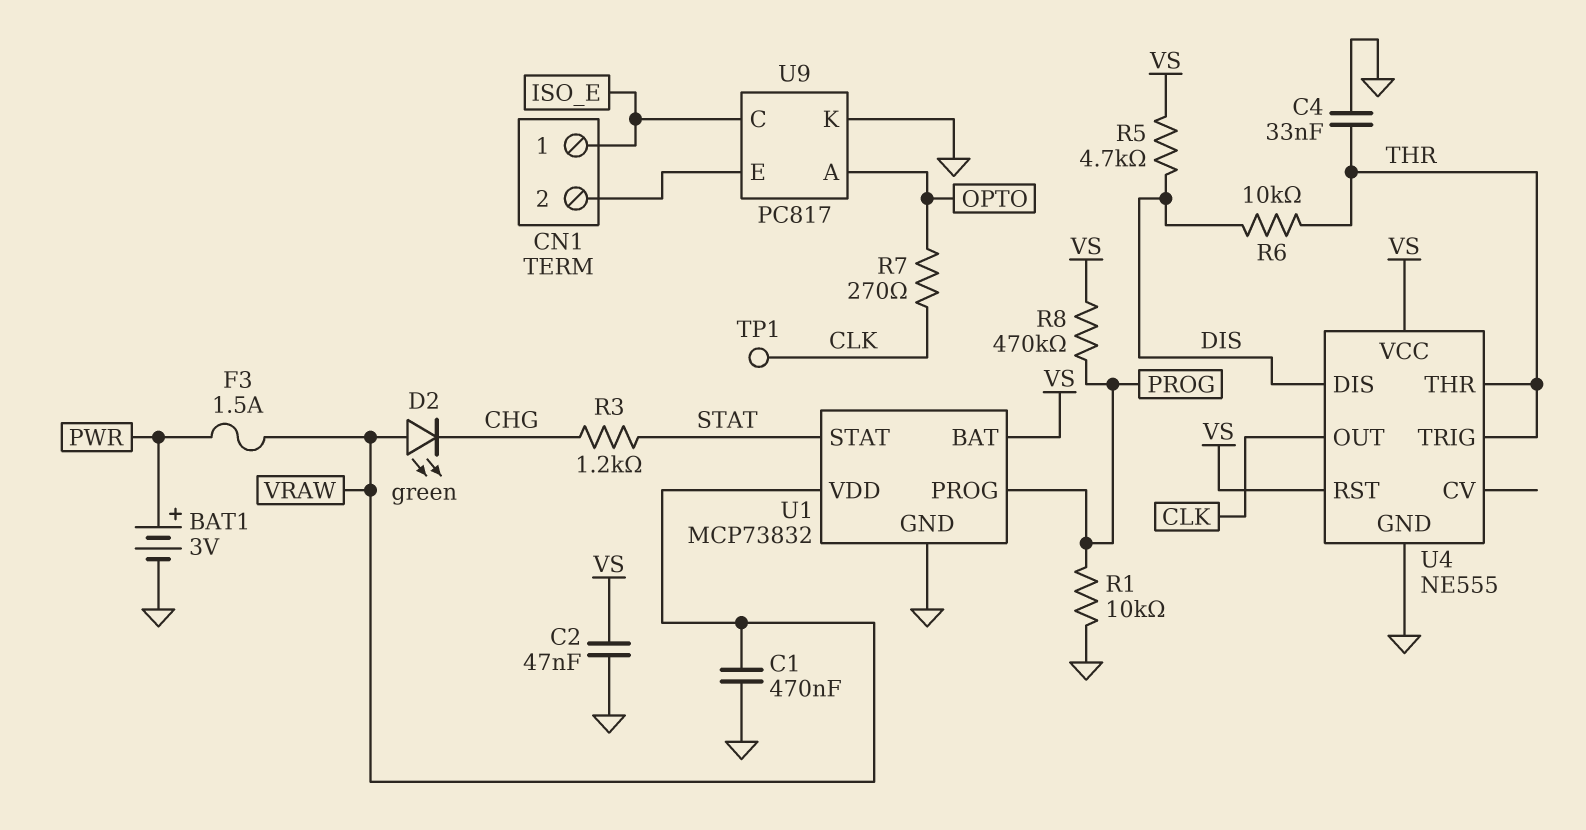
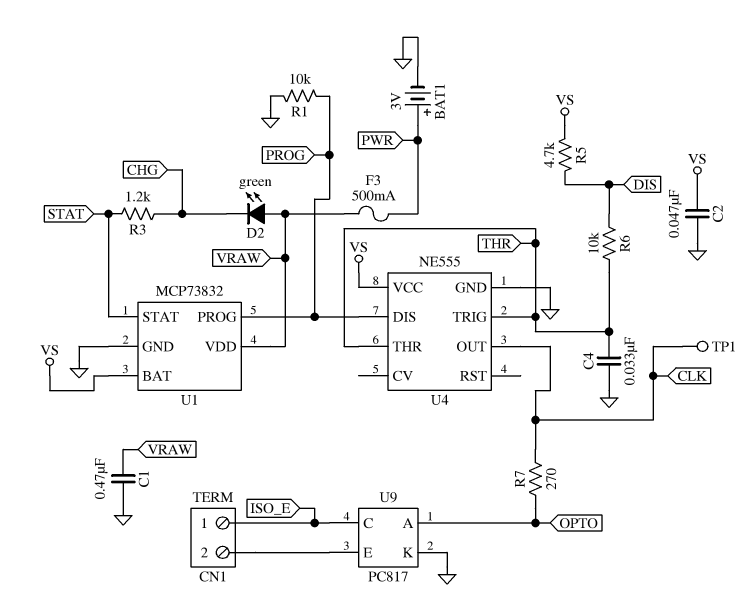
F3: 1.5A (PWR, VRAW) -> 500mA (PWR, VRAW)
R8: 470k (PROG, VS) -> none
U4 pin DIS: DIS -> PROG
U4 pin RST: VS -> none

